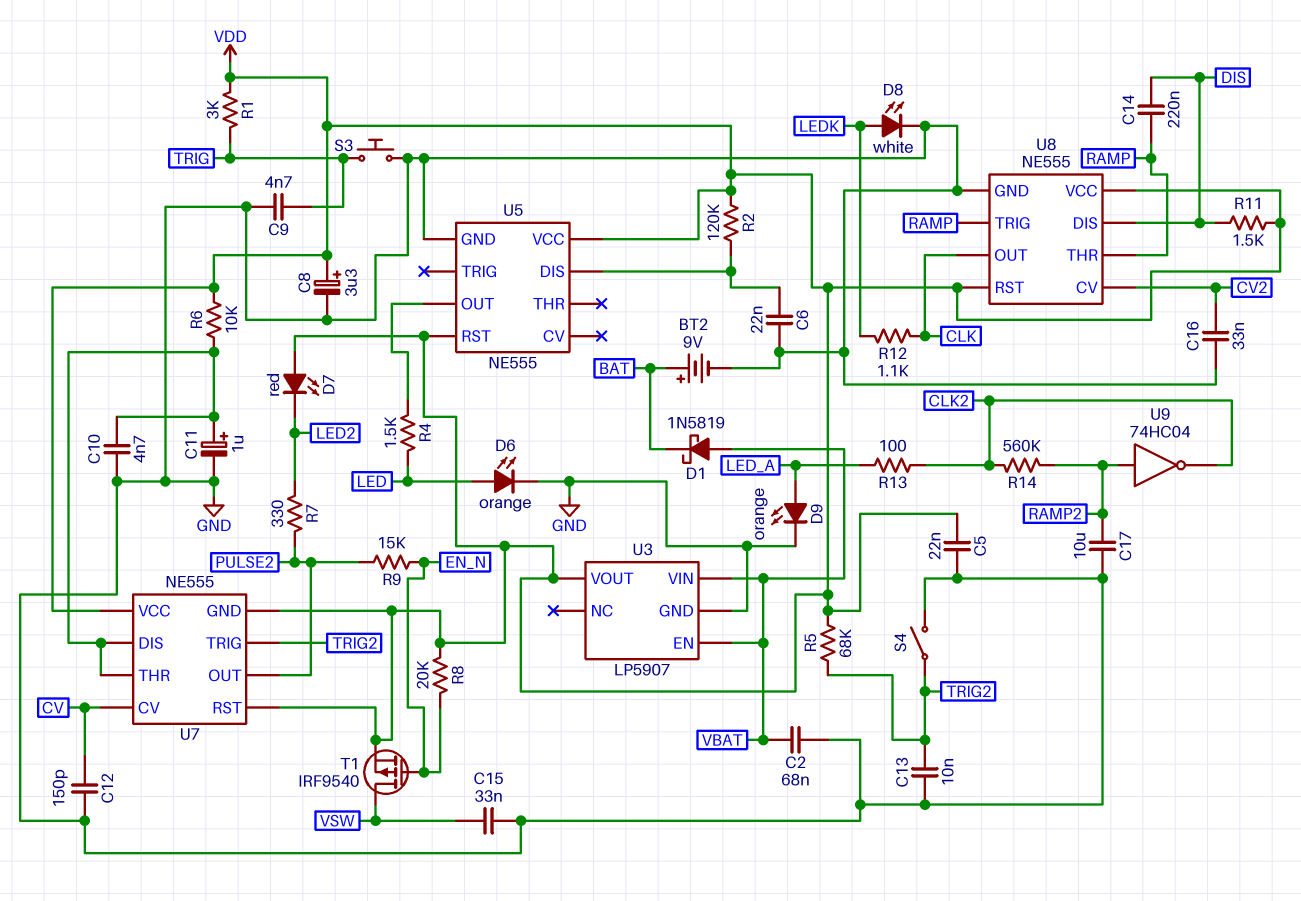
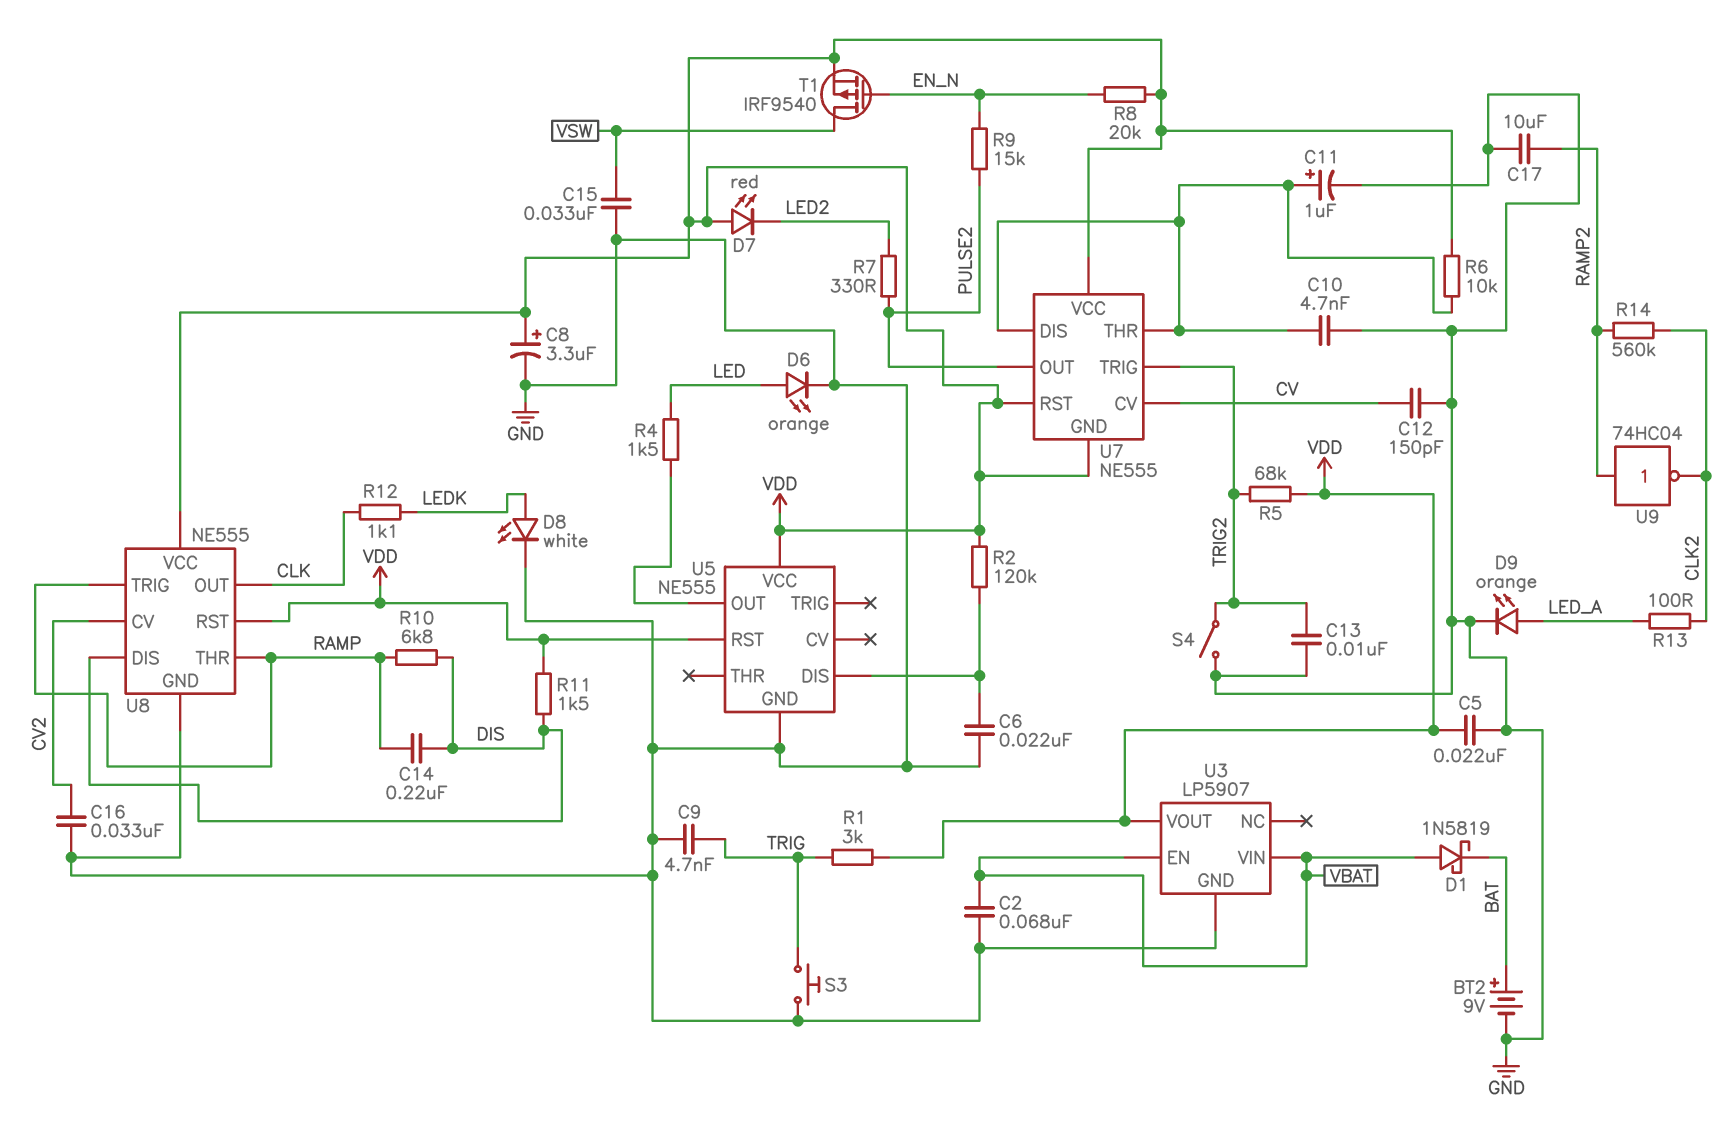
R10: none -> 6.8k (DIS, RAMP)

